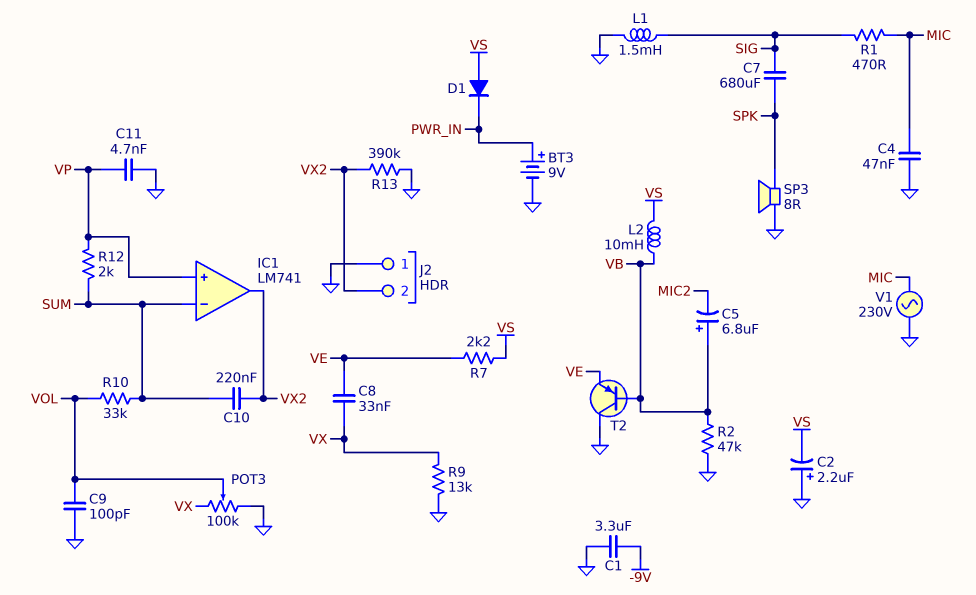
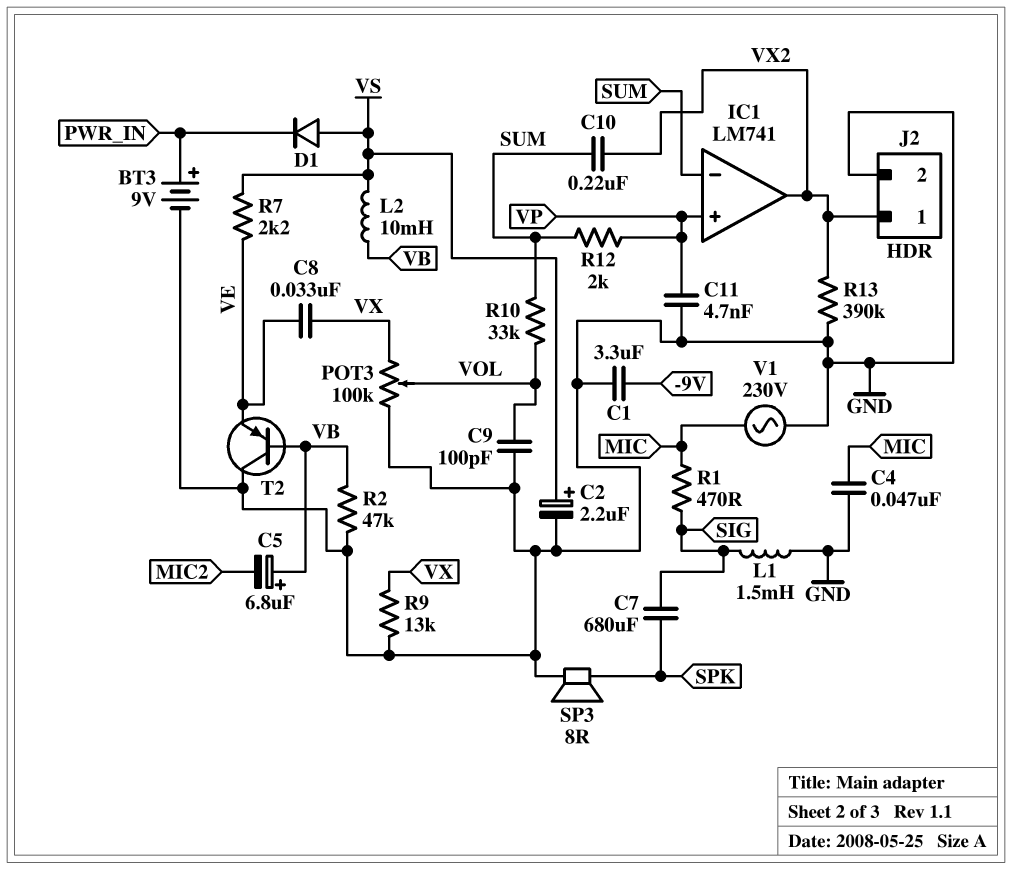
C2: 2.2uF (plus GND, minus VS) -> 2.2uF (plus VS, minus GND)
J2 pin 1: GND -> VX2
J2 pin 2: VX2 -> GND

